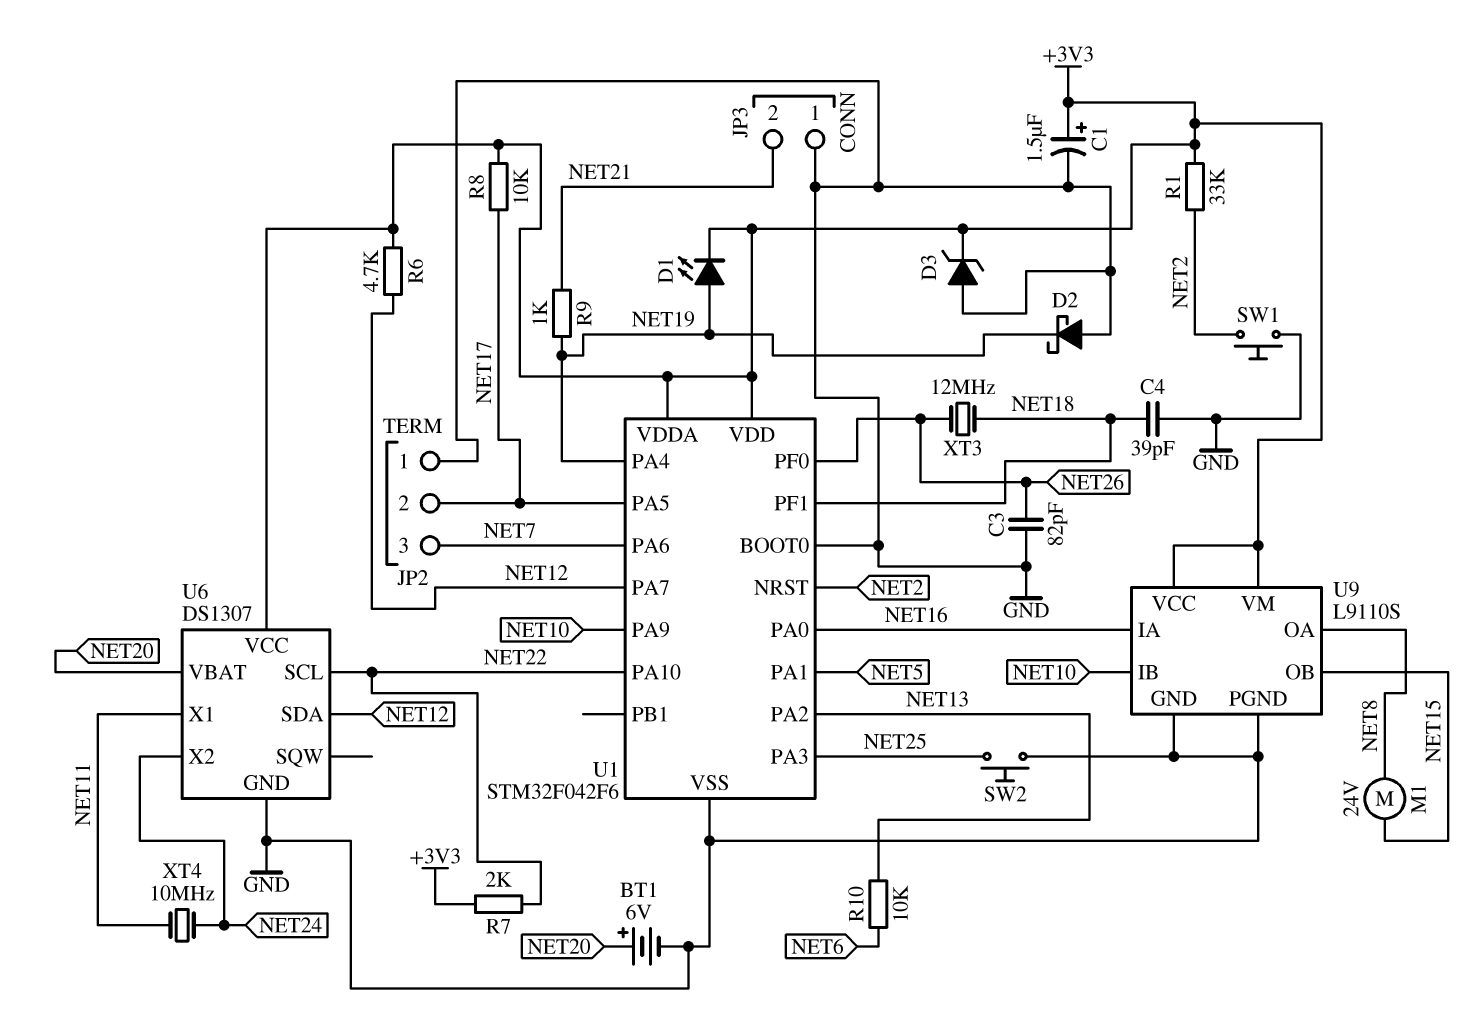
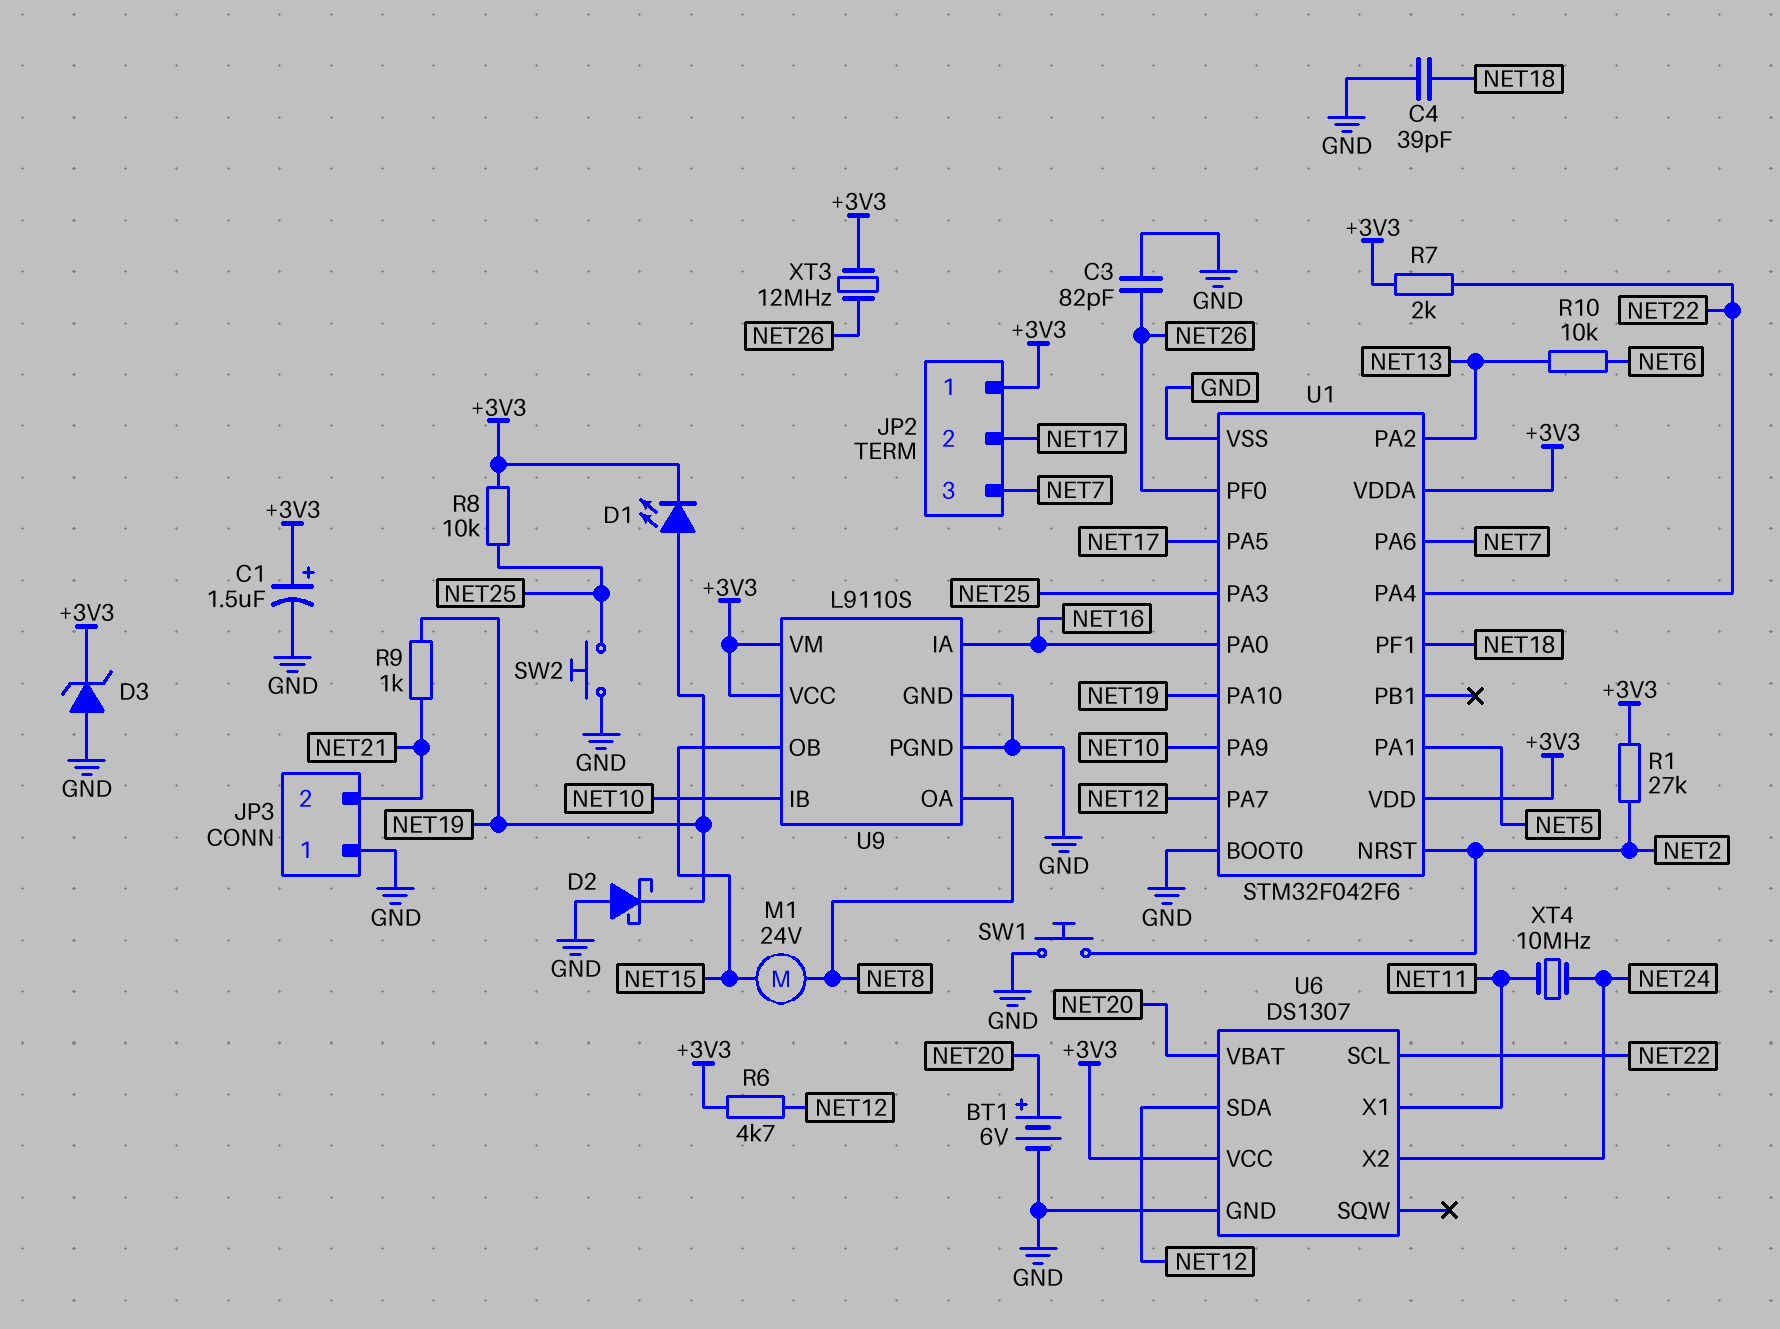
JP2 pin 1: GND -> +3V3
R1: 33k (+3V3, NET2) -> 27k (+3V3, NET2)
R8: 10k (+3V3, NET17) -> 10k (+3V3, NET25)
U1 pin PA4: NET19 -> NET22
U1 pin PA10: NET22 -> NET19
XT3: 12MHz (NET18, NET26) -> 12MHz (+3V3, NET26)

